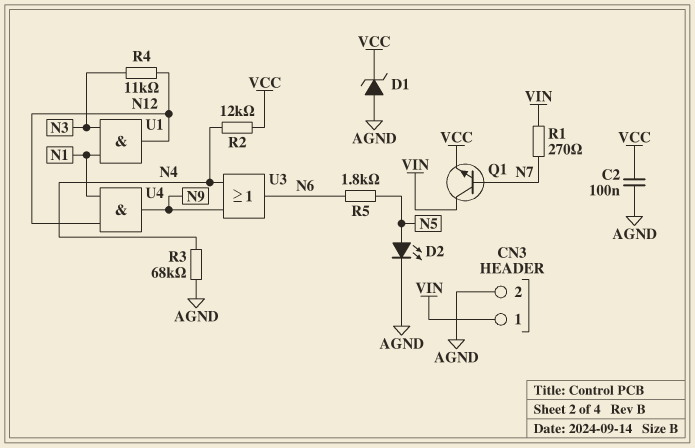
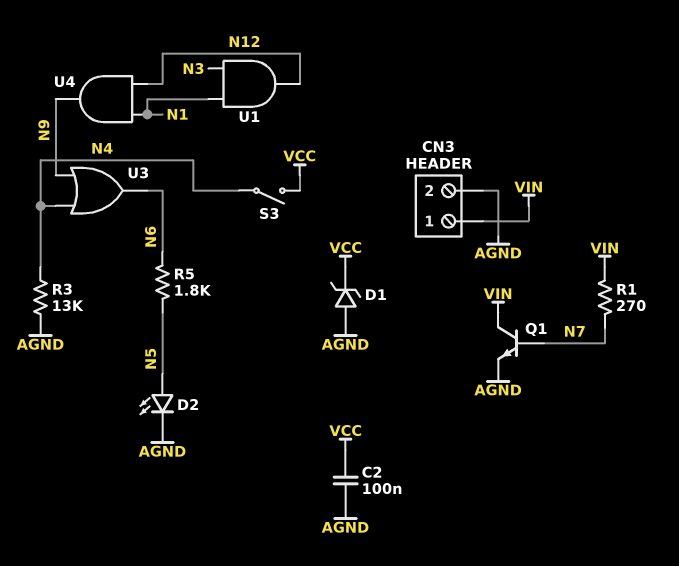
Q1: NPN (B N7, C VIN, E VCC) -> NPN (B N7, C VIN, E AGND)
R2: 12k (N4, VCC) -> none
R3: 68k (AGND, N4) -> 13k (AGND, N4)
R4: 11k (N3, N12) -> none
S3: none -> switch (N4, VCC)

